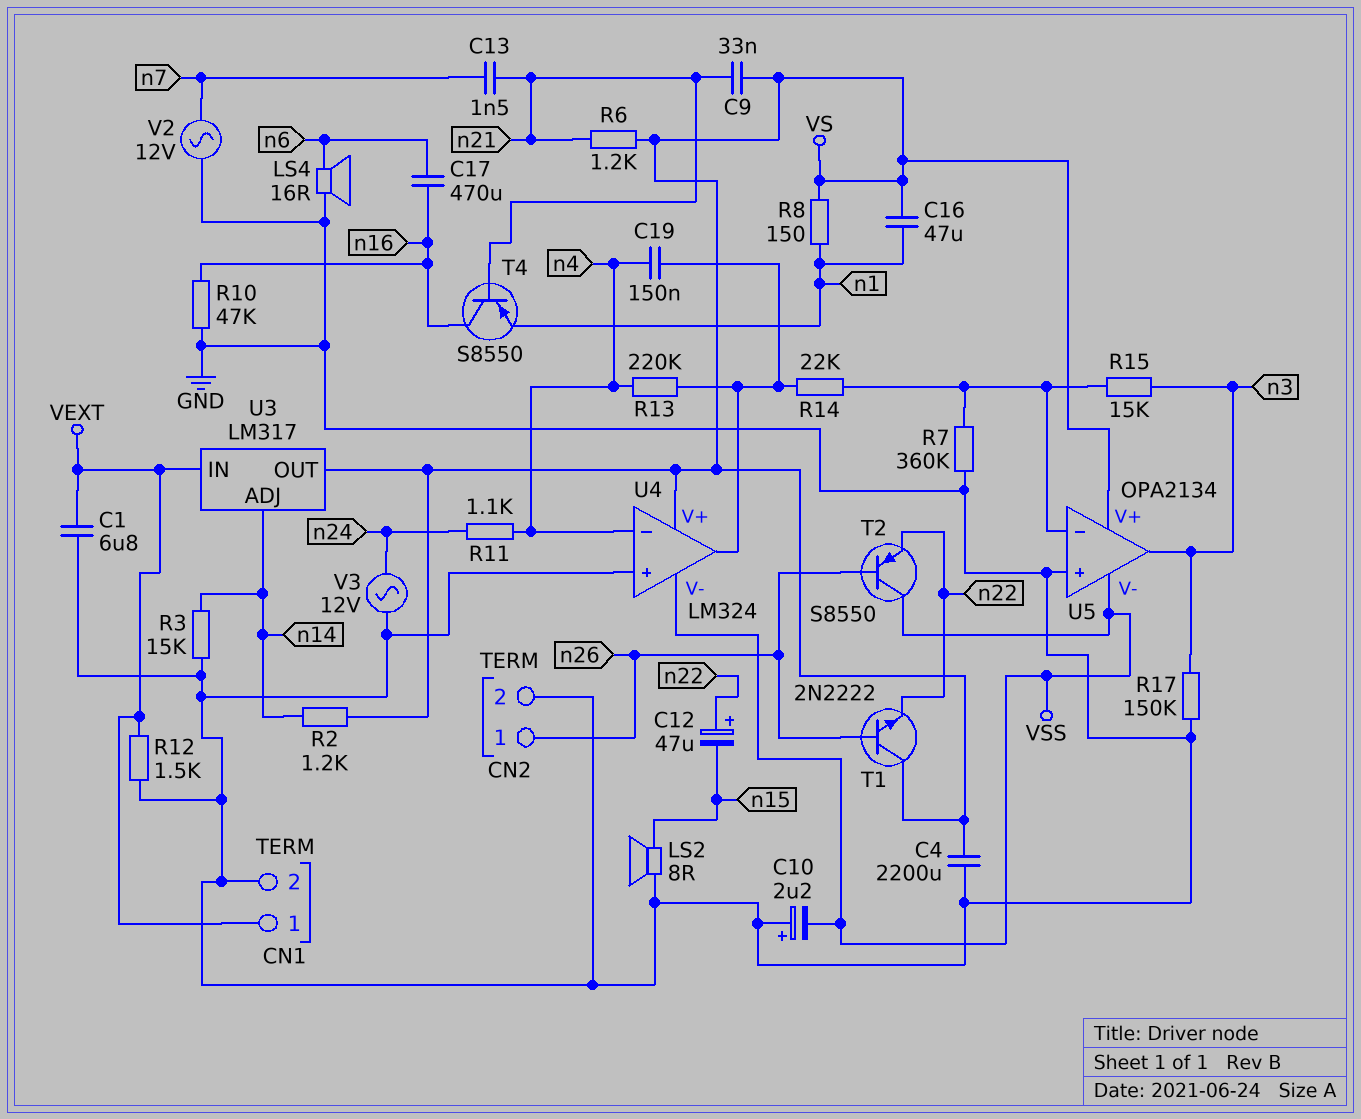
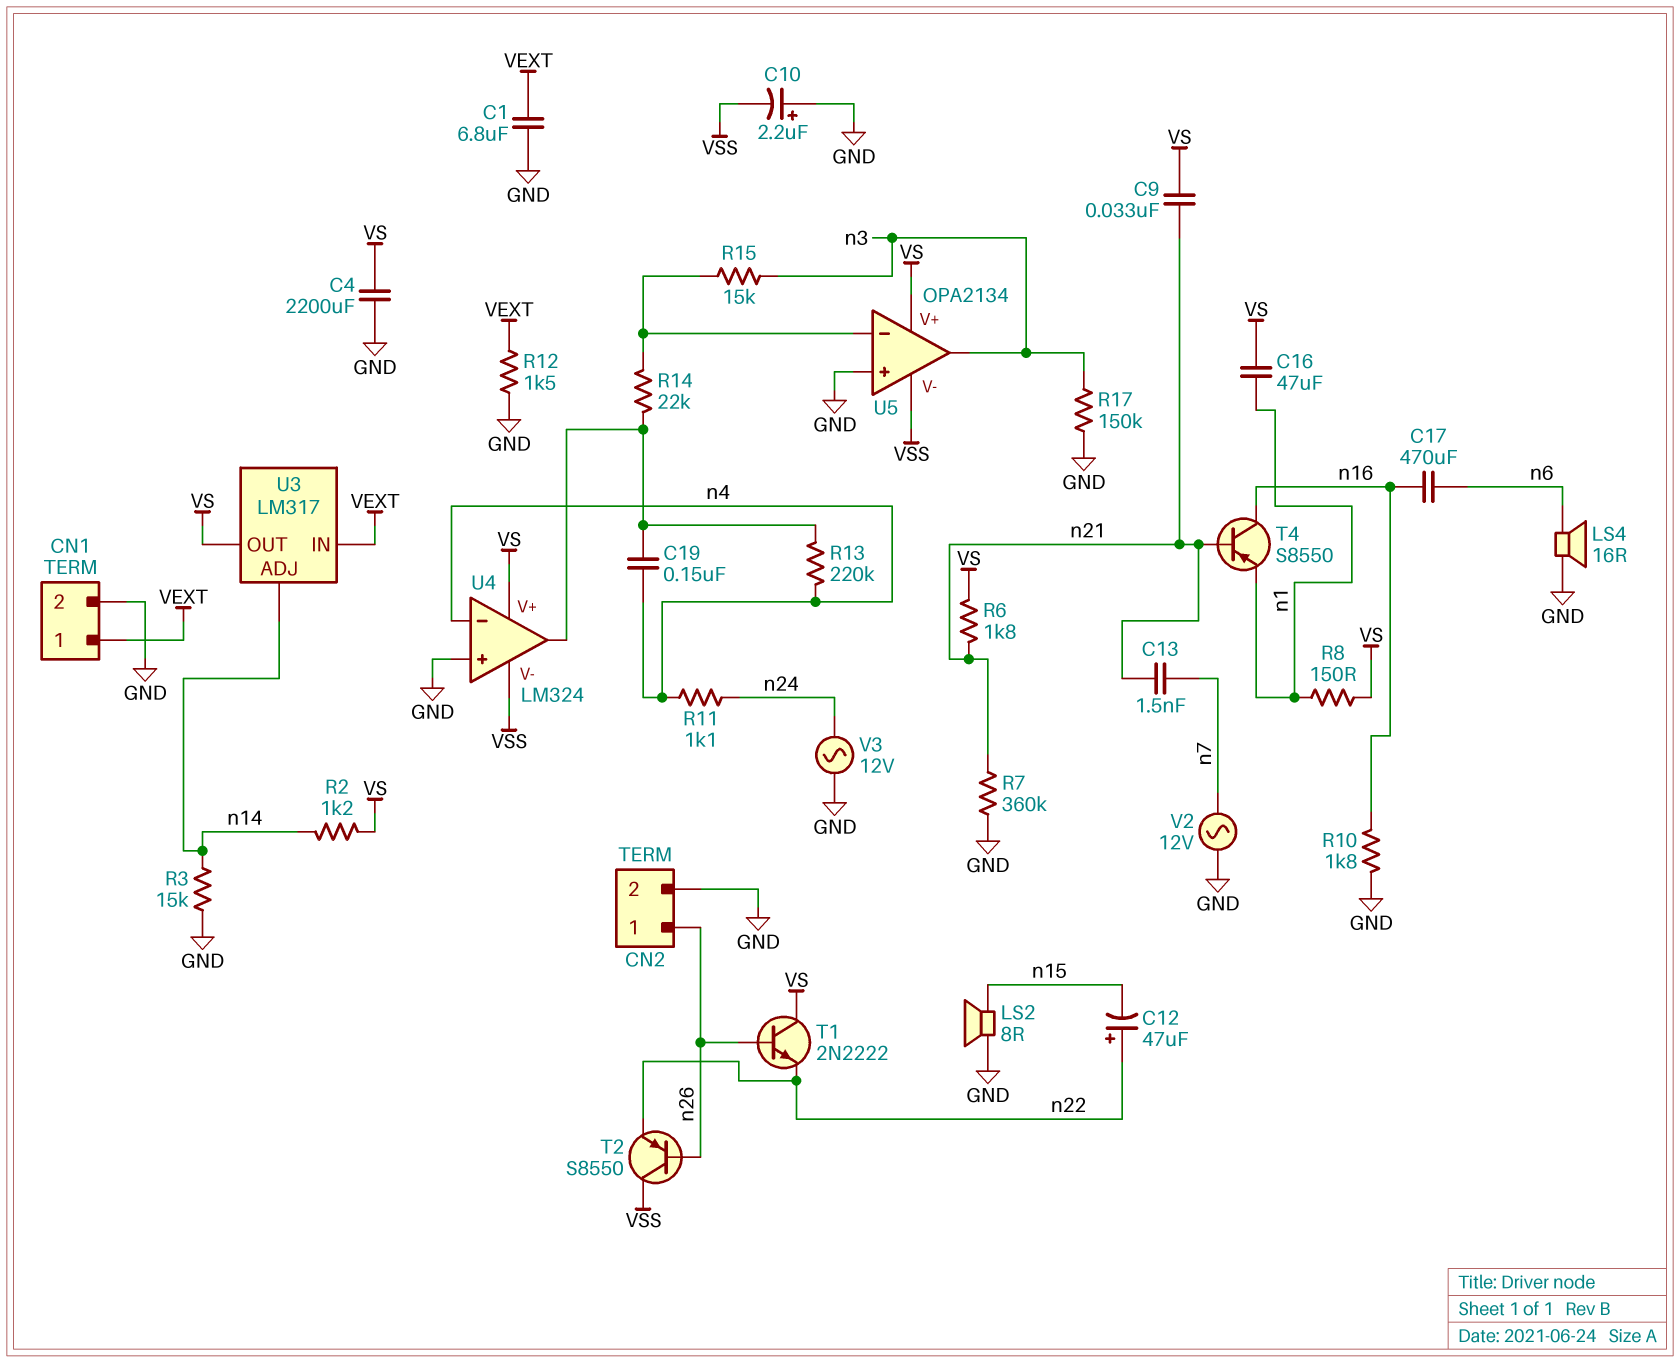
R6: 1.2k (VS, n21) -> 1.8k (VS, n21)
R7: 360k (GND, U5/in-) -> 360k (GND, n21)
R10: 47k (GND, n16) -> 1.8k (GND, n16)

